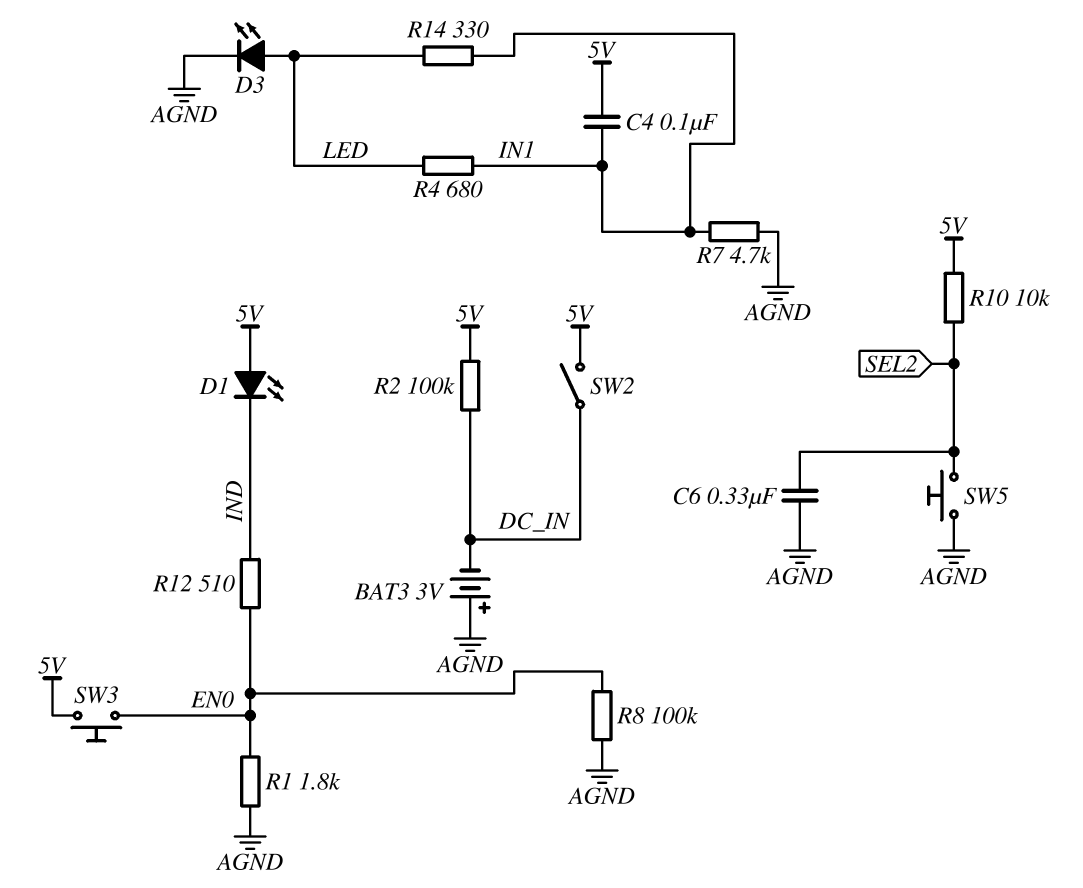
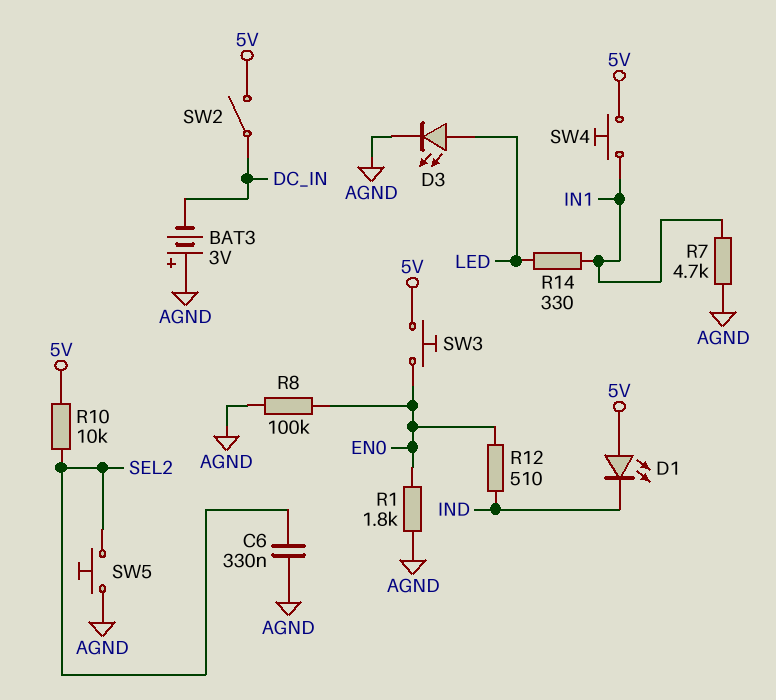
C4: 100nF (5V, IN1) -> none
R2: 100k (5V, DC_IN) -> none
R4: 680 (IN1, LED) -> none
SW4: none -> button (5V, IN1)

